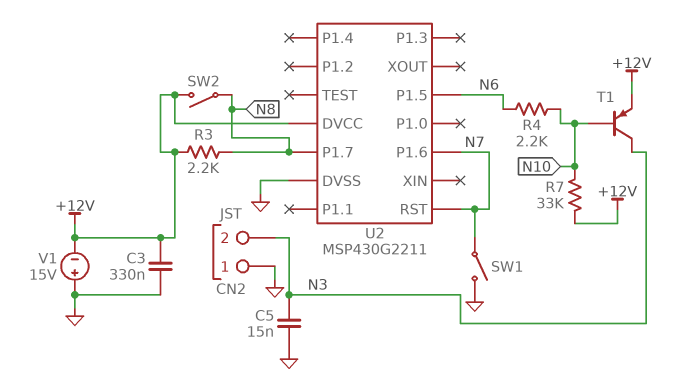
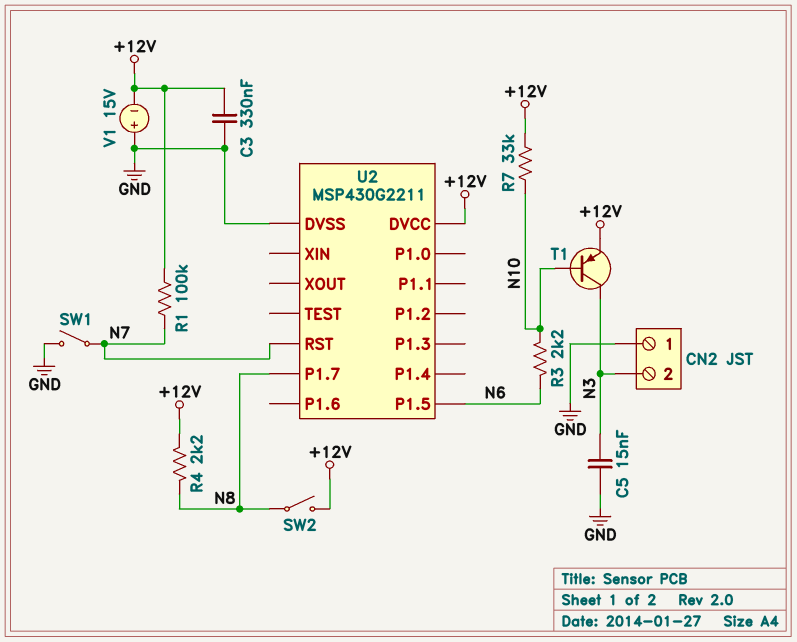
R1: none -> 100k (+12V, N7)
R3: 2.2k (+12V, N8) -> 2.2k (N6, N10)
R4: 2.2k (N6, N10) -> 2.2k (+12V, N8)
U2 pin P1.6: N7 -> none

